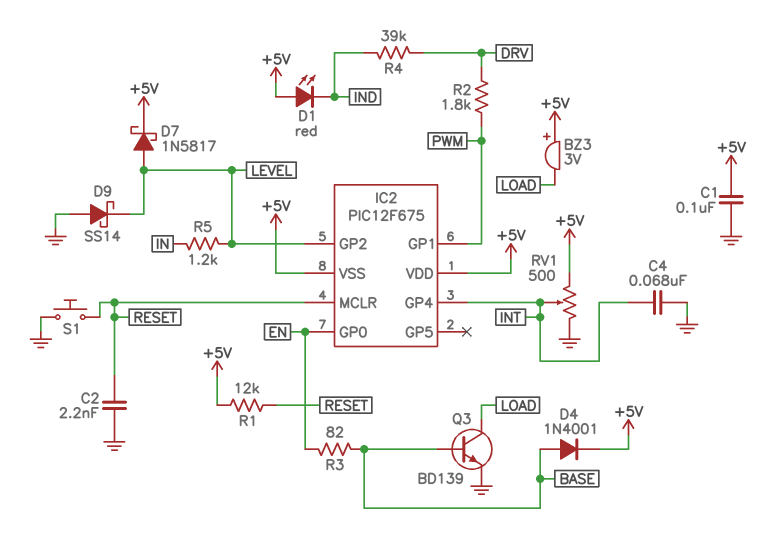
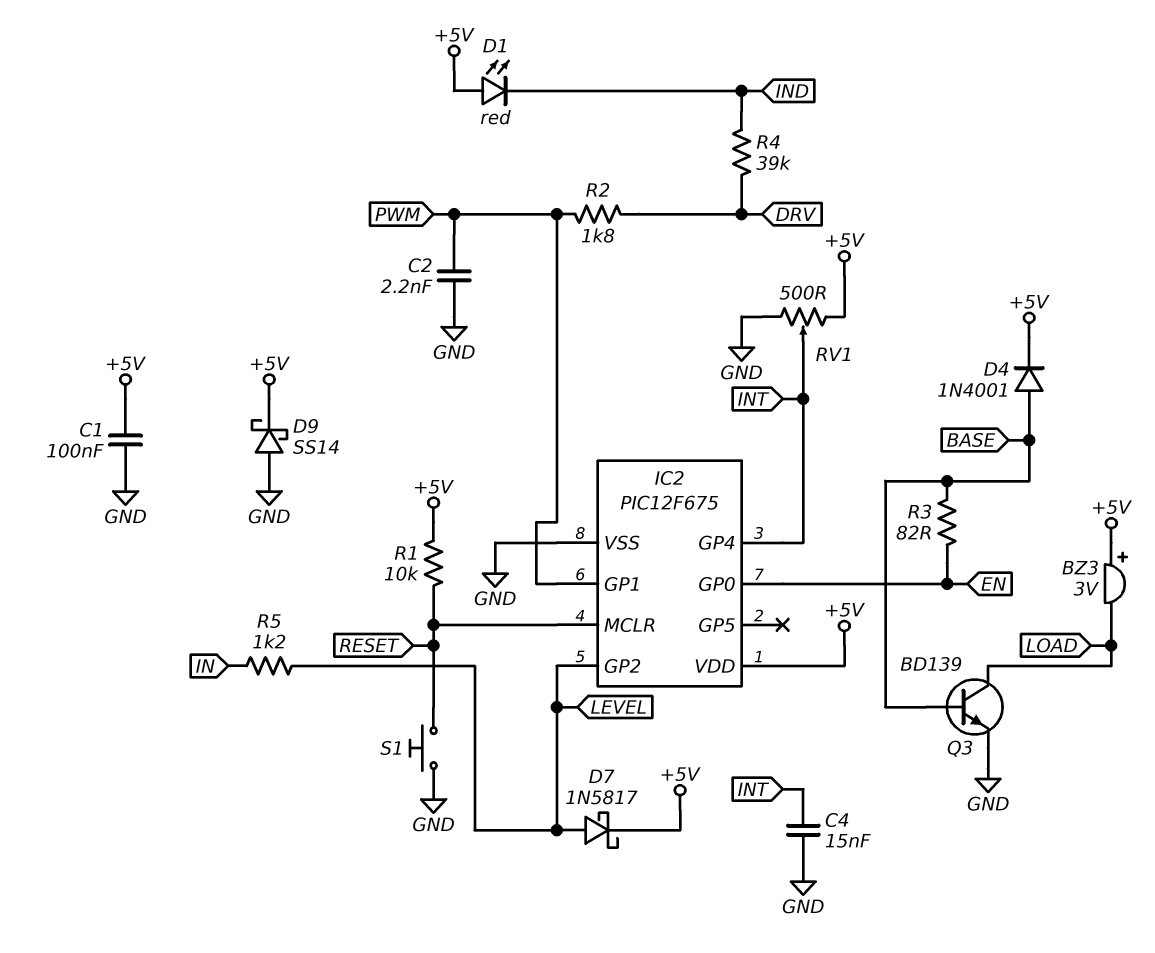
C2: 2.2nF (GND, RESET) -> 2.2nF (GND, PWM)
C4: 68nF (GND, INT) -> 15nF (GND, INT)
D9: schottky SS14 (A GND, K LEVEL) -> schottky SS14 (A GND, K +5V)
IC2 pin VSS: +5V -> GND
R1: 12k (+5V, RESET) -> 10k (+5V, RESET)

